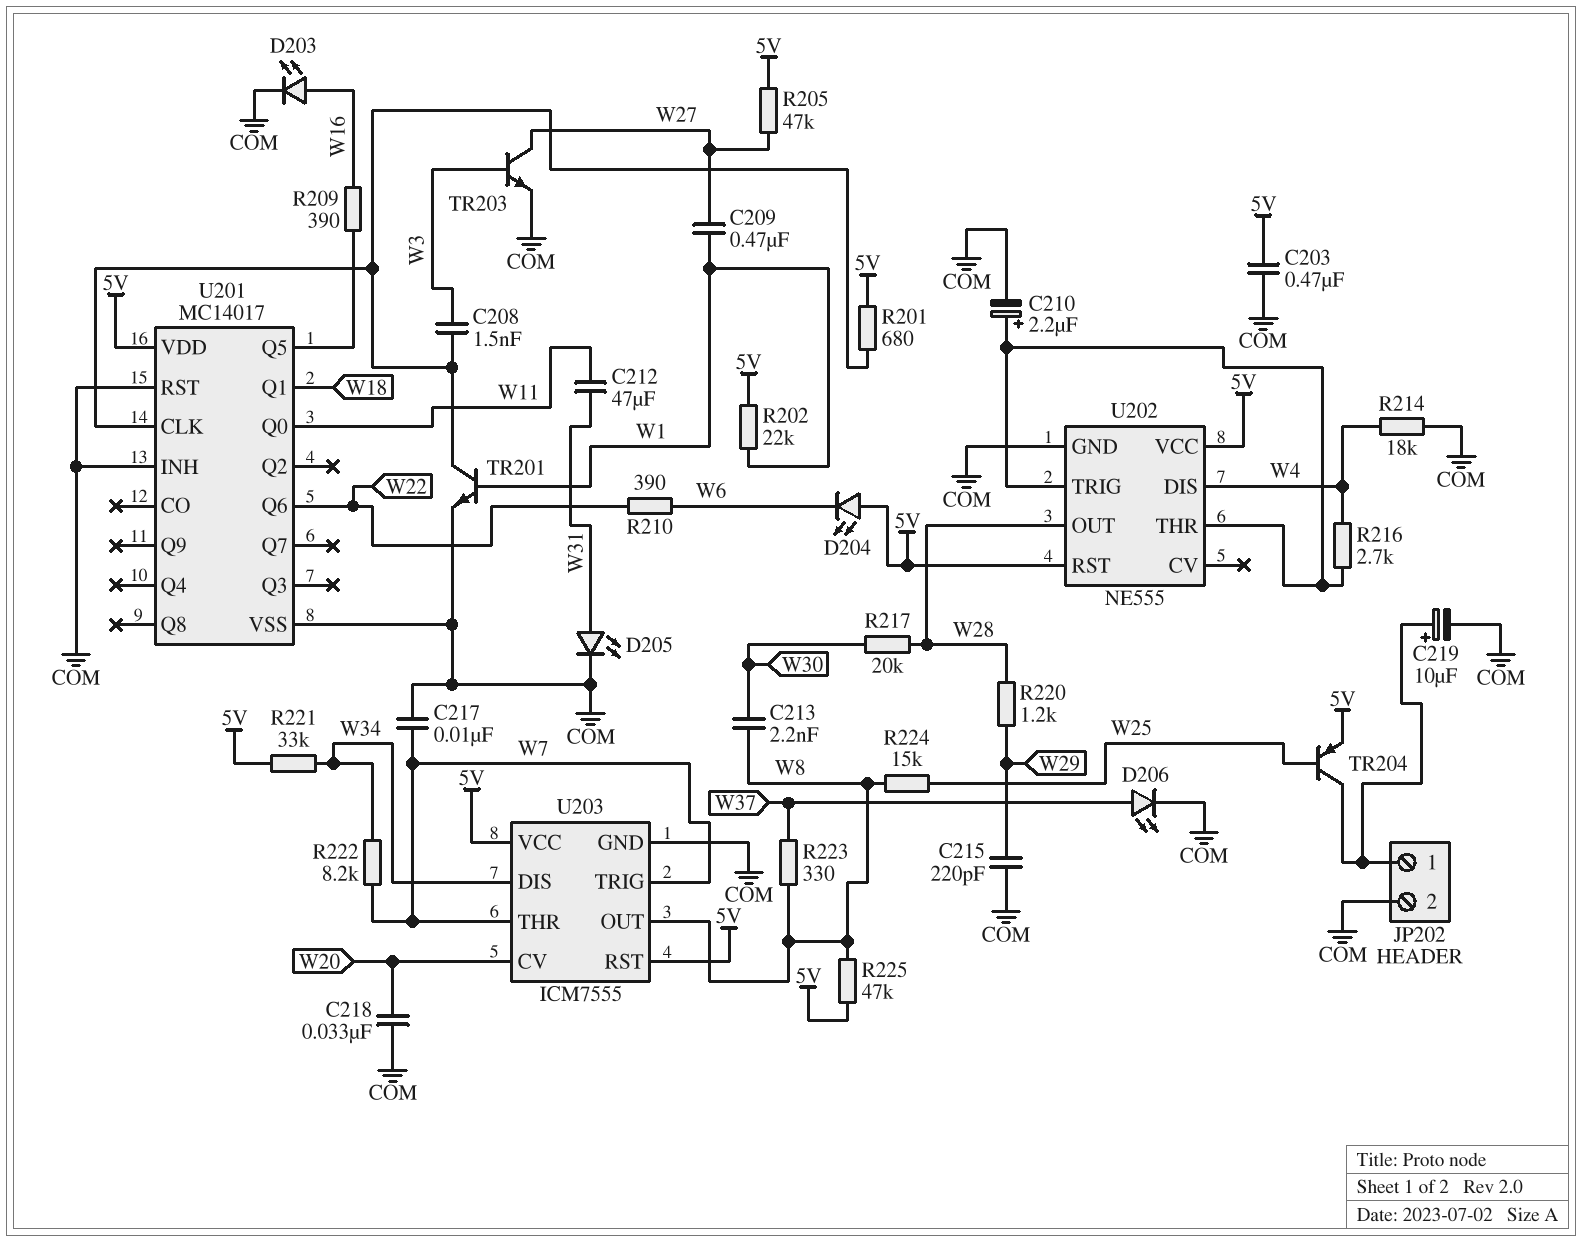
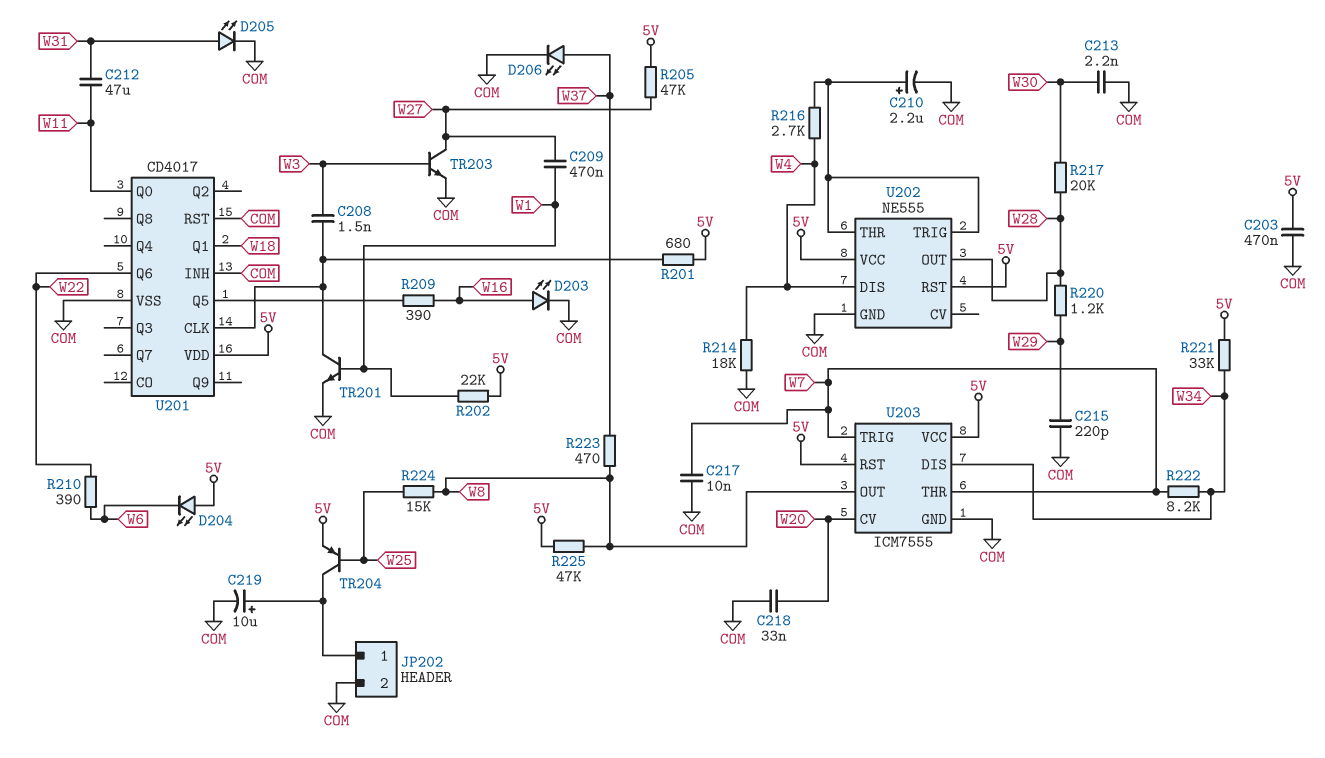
C213: 2.2nF (W8, W30) -> 2.2nF (COM, W30)
R223: 330 (W8, W37) -> 470 (W8, W37)
U201: MC14017 -> CD4017

